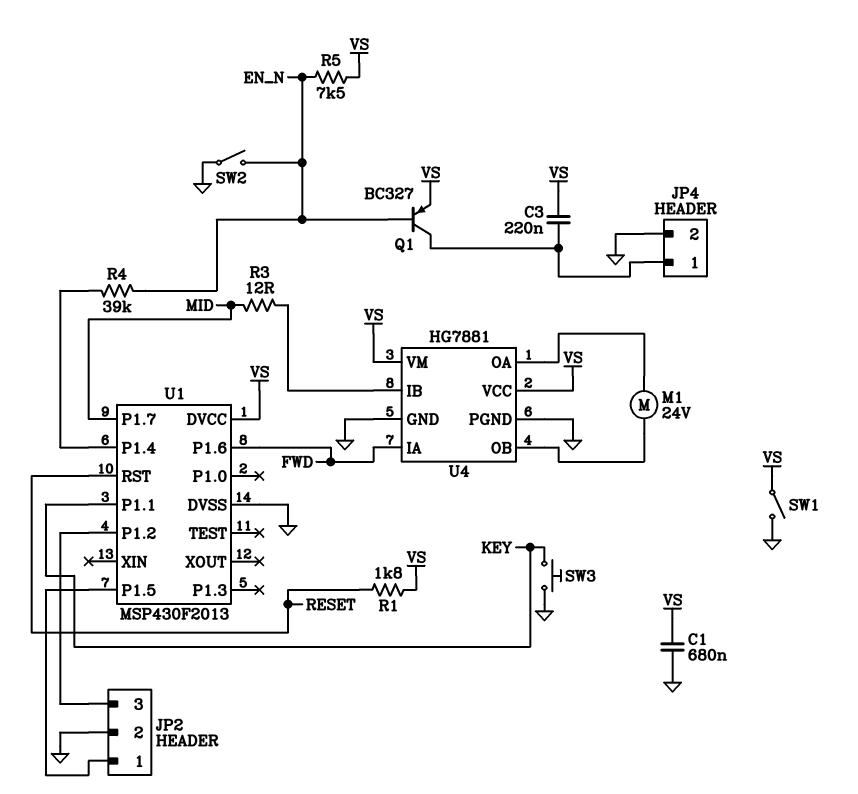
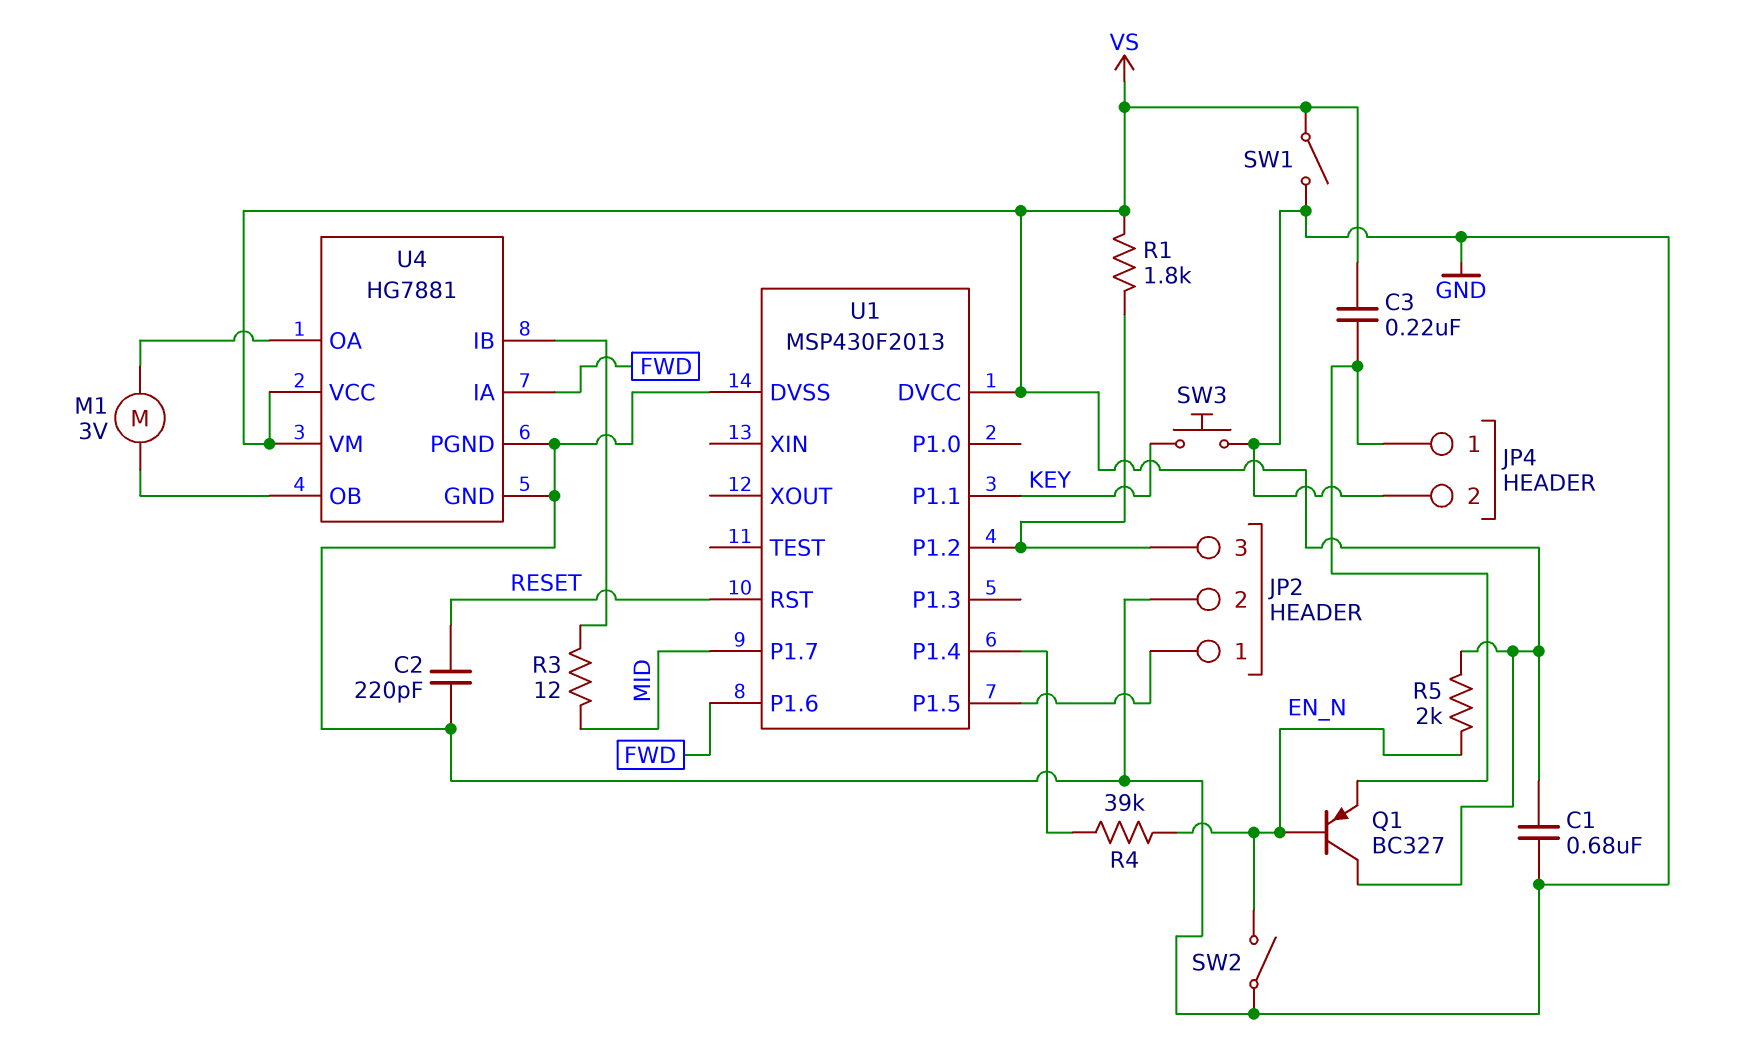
C2: none -> 220pF (GND, RESET)
M1: motor 24V (U4/OA, U4/OB) -> motor 3V (U4/OA, U4/OB)
Q1: PNP BC327 (B EN_N, C JP4/1, E VS) -> PNP BC327 (B EN_N, C VS, E JP4/1)
R1: 1.8k (RESET, VS) -> 1.8k (JP2/3, VS)
R5: 7.5k (EN_N, VS) -> 2k (EN_N, VS)

